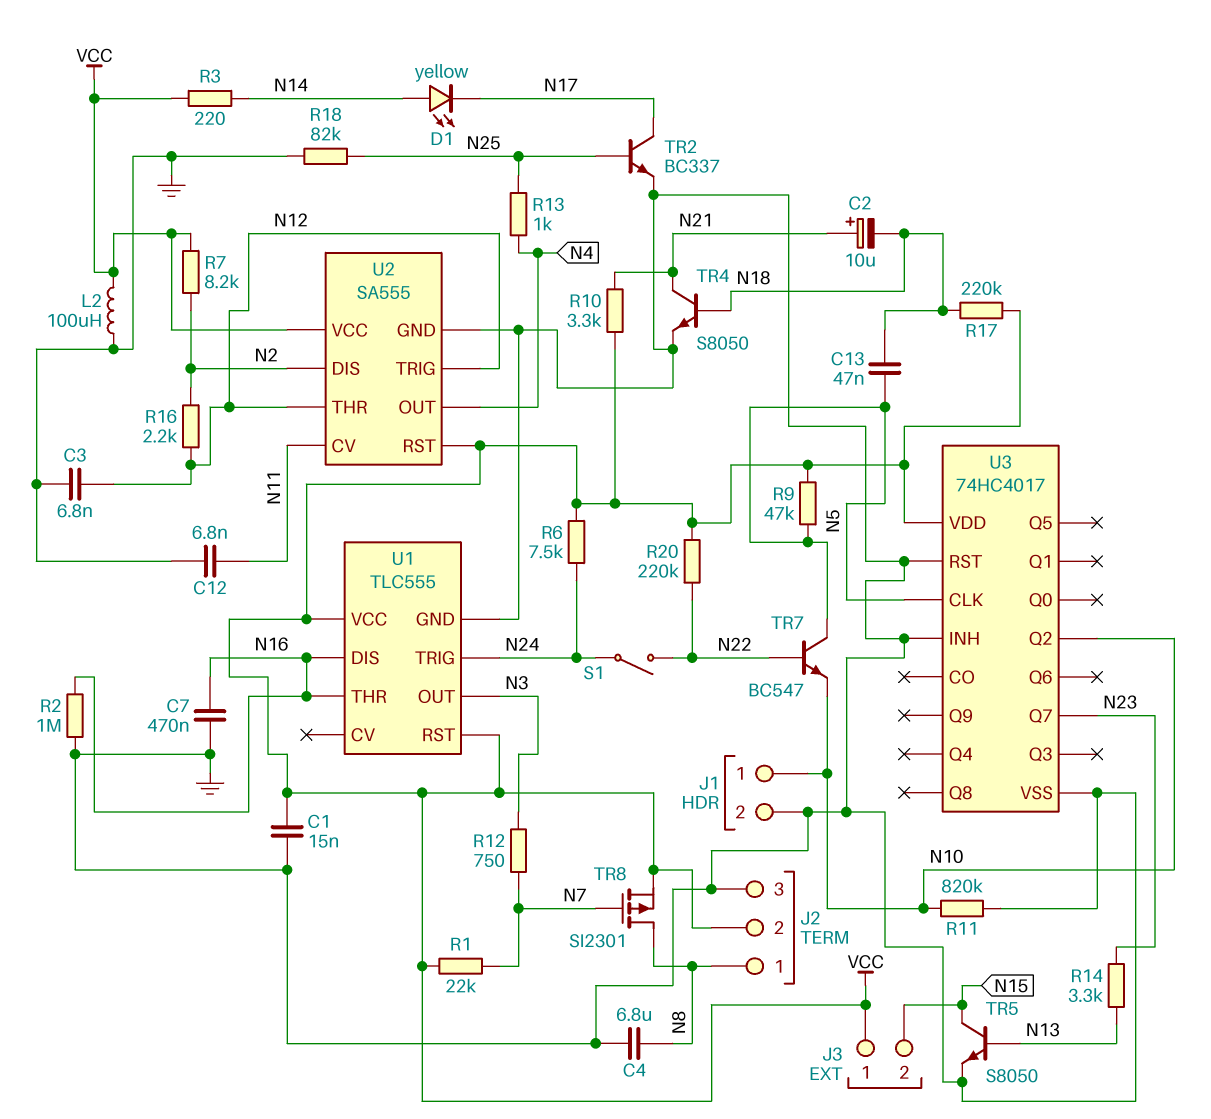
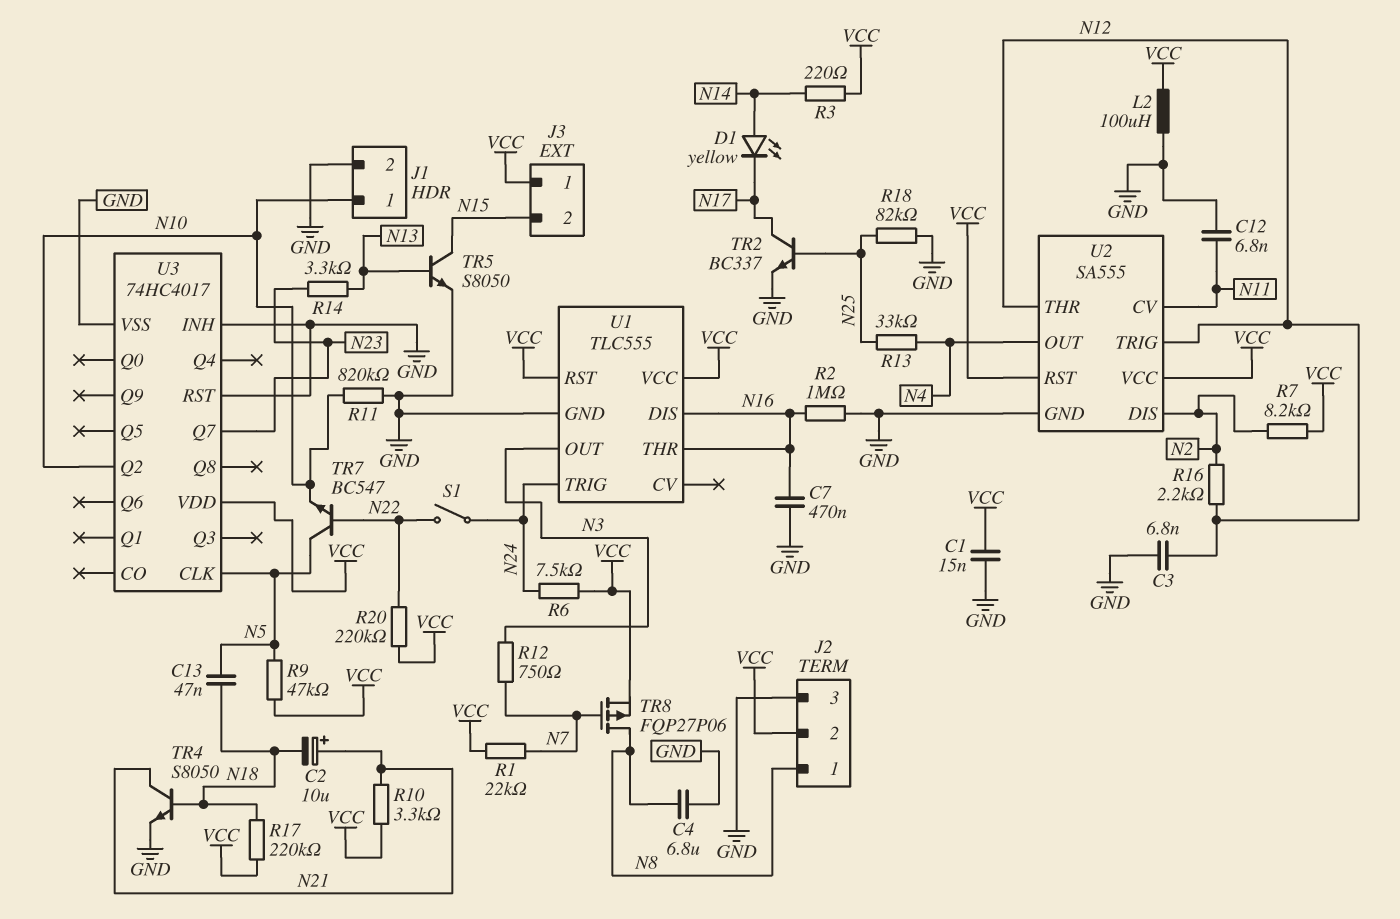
R13: 1k (N4, N25) -> 33k (N4, N25)
TR8: PMOS SI2301 (G N7, D N8, S VCC) -> PMOS FQP27P06 (G N7, D N8, S VCC)

